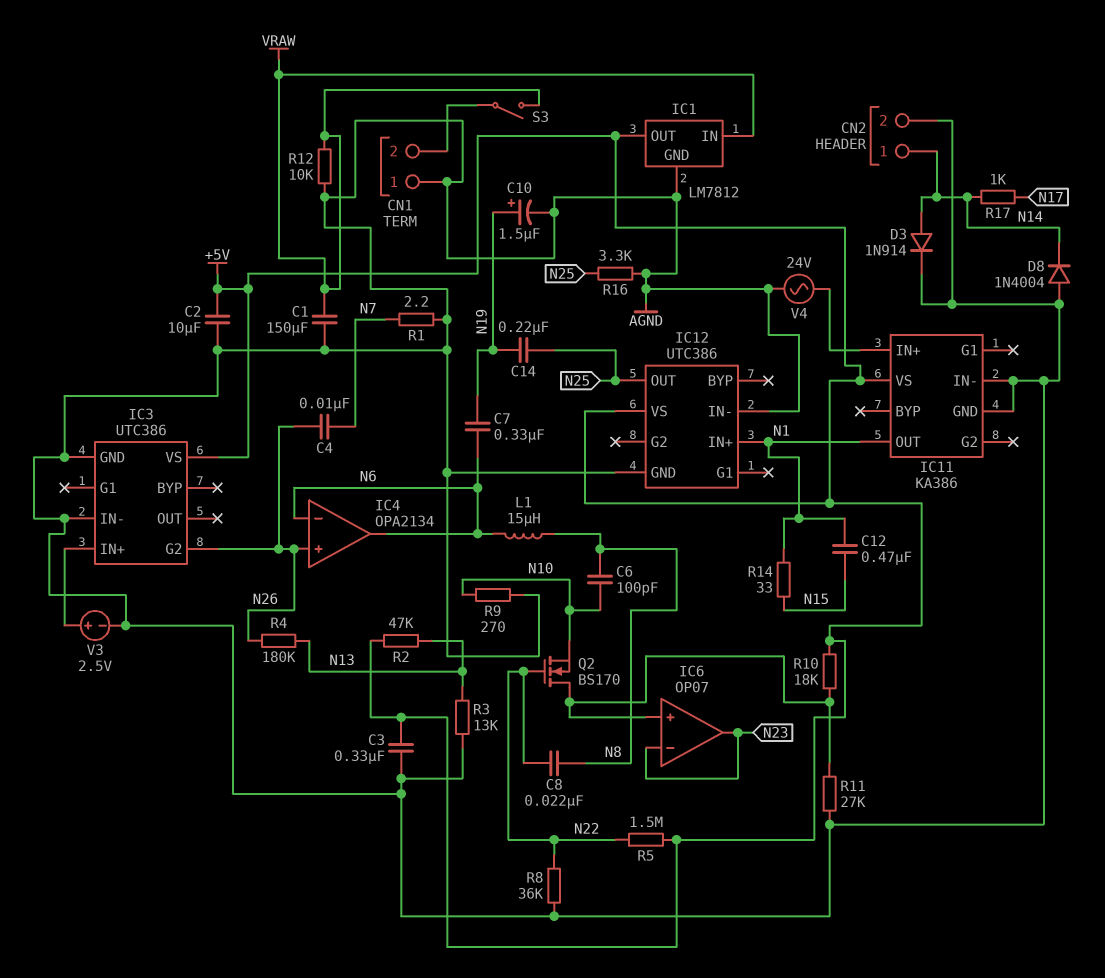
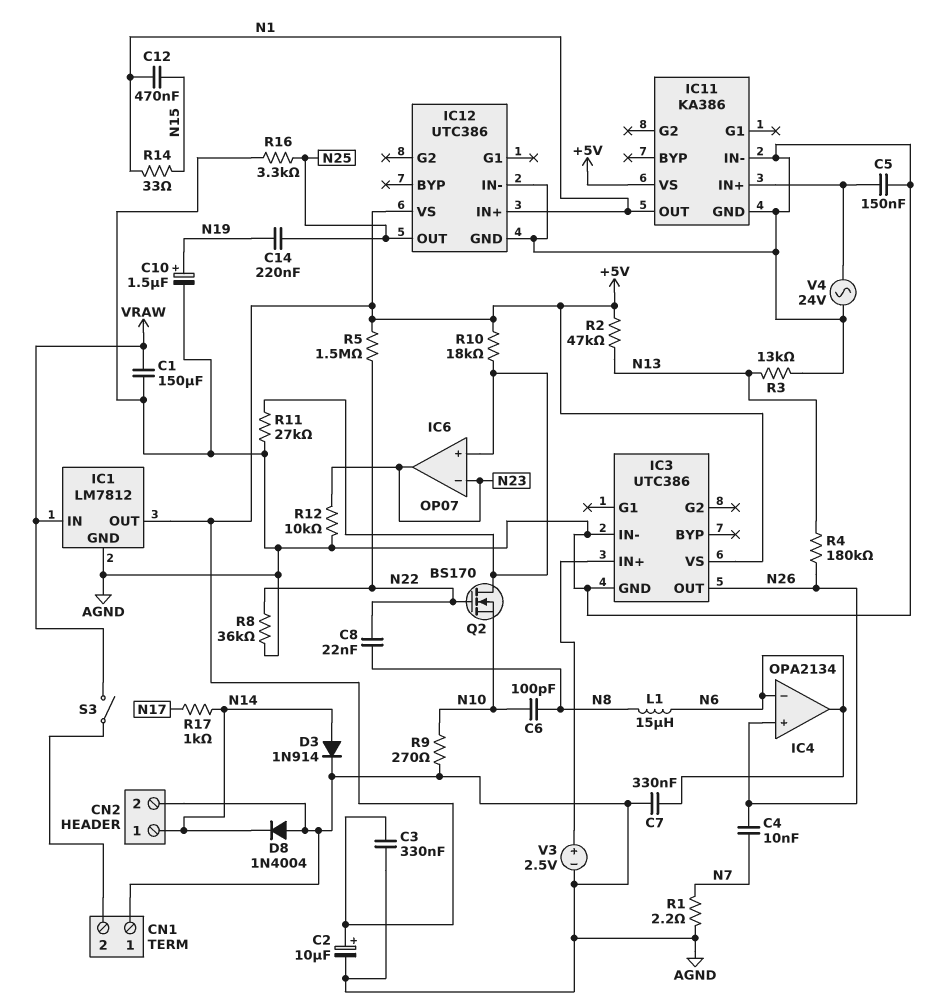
C2: 10uF (+5V, AGND) -> 10uF (plus +5V, minus AGND)
C5: none -> 150nF (AGND, IC11/IN+)
C7: 330nF (N6, N19) -> 330nF (AGND, N6)
IC3 pin G2: N26 -> none
IC3 pin OUT: none -> N26
R12: 10k (AGND, VRAW) -> 10k (AGND, N23)

